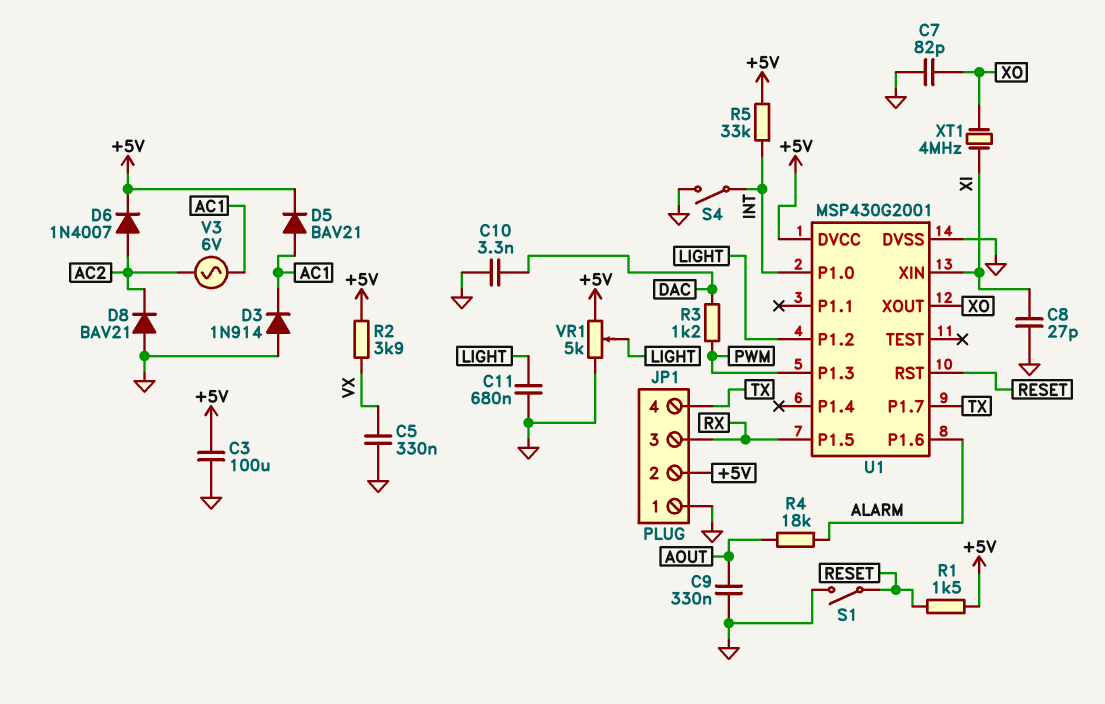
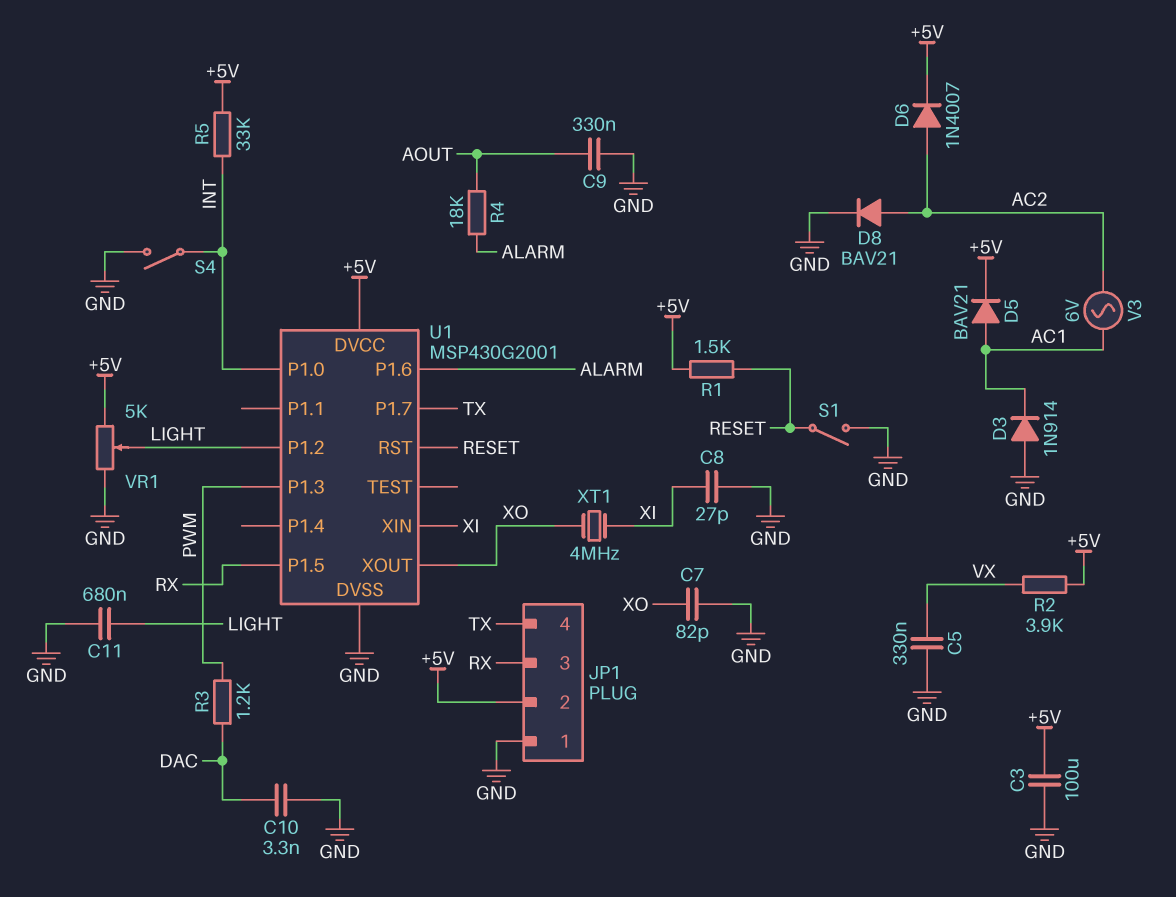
D8: diode BAV21 (A GND, K AC2) -> diode BAV21 (A AC2, K GND)

